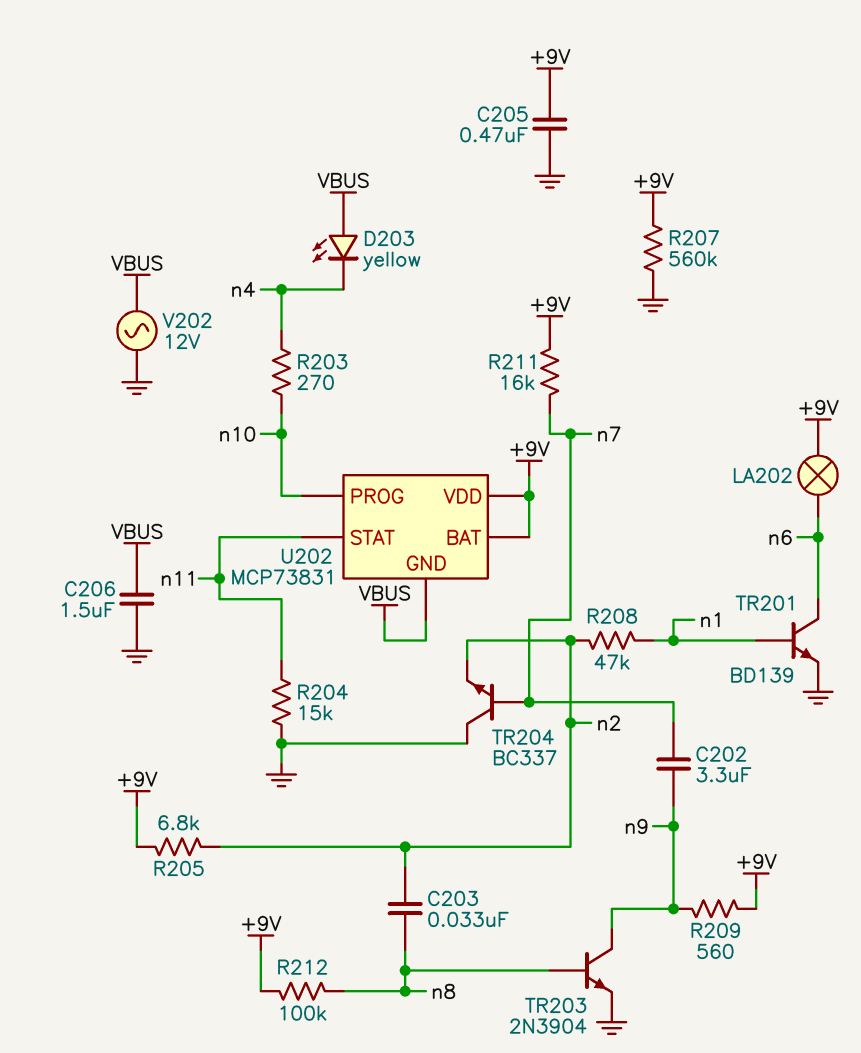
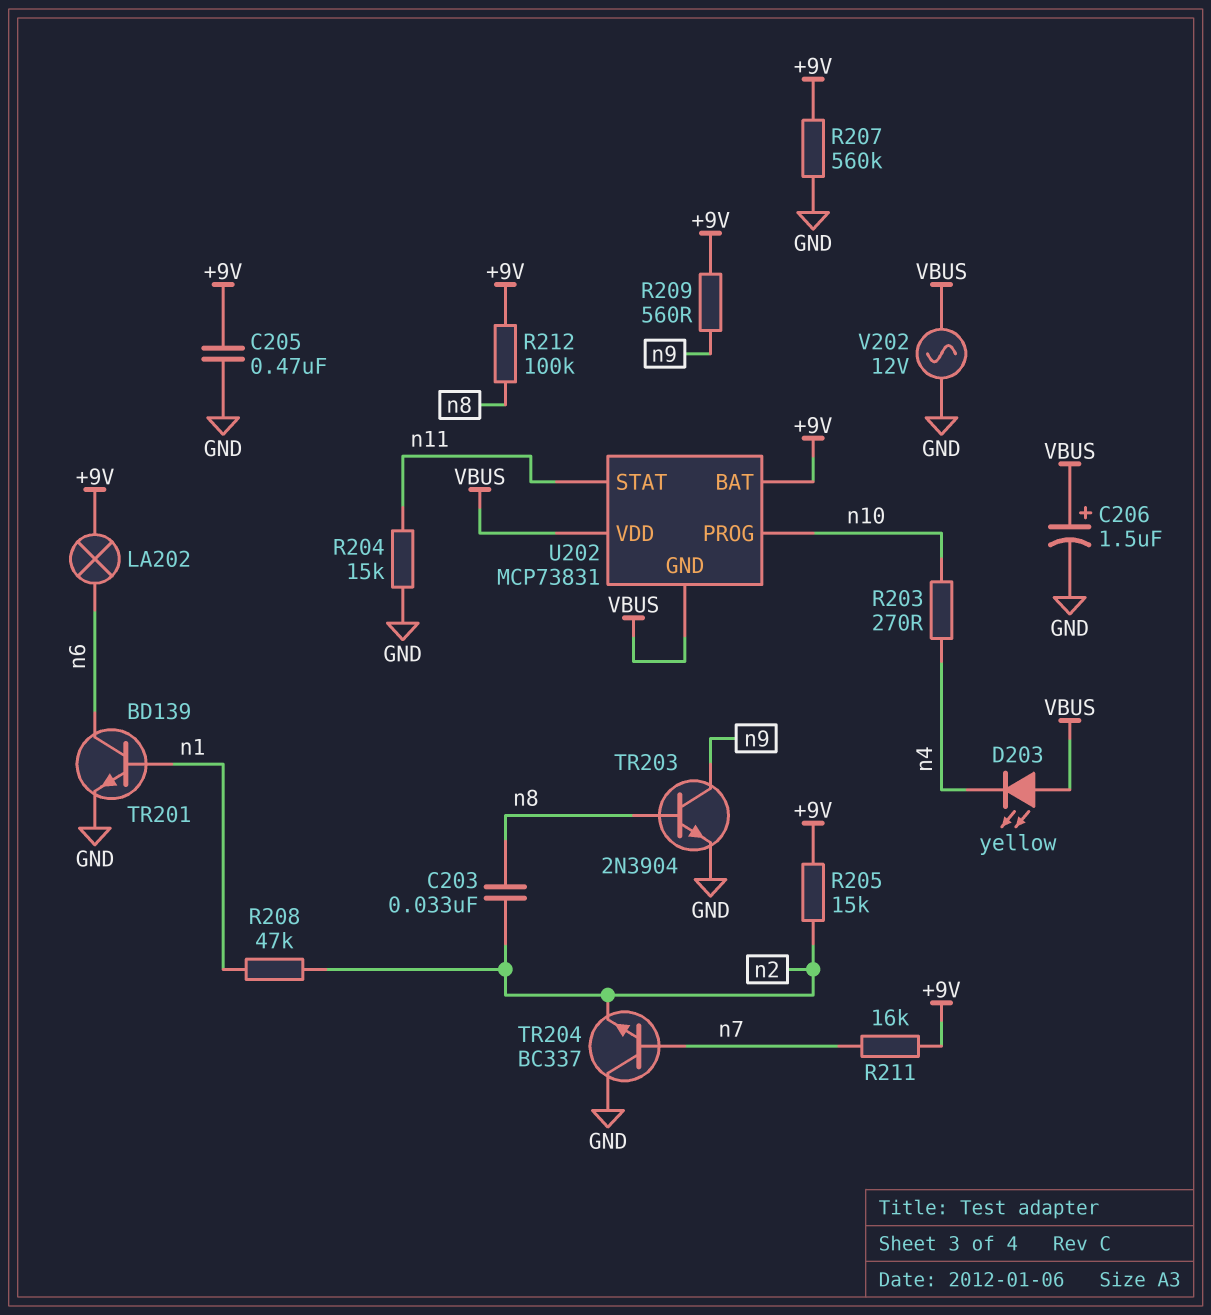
C202: 3.3uF (n7, n9) -> none
C206: 1.5uF (GND, VBUS) -> 1.5uF (plus VBUS, minus GND)
R205: 6.8k (+9V, n2) -> 15k (+9V, n2)
U202 pin VDD: +9V -> VBUS

